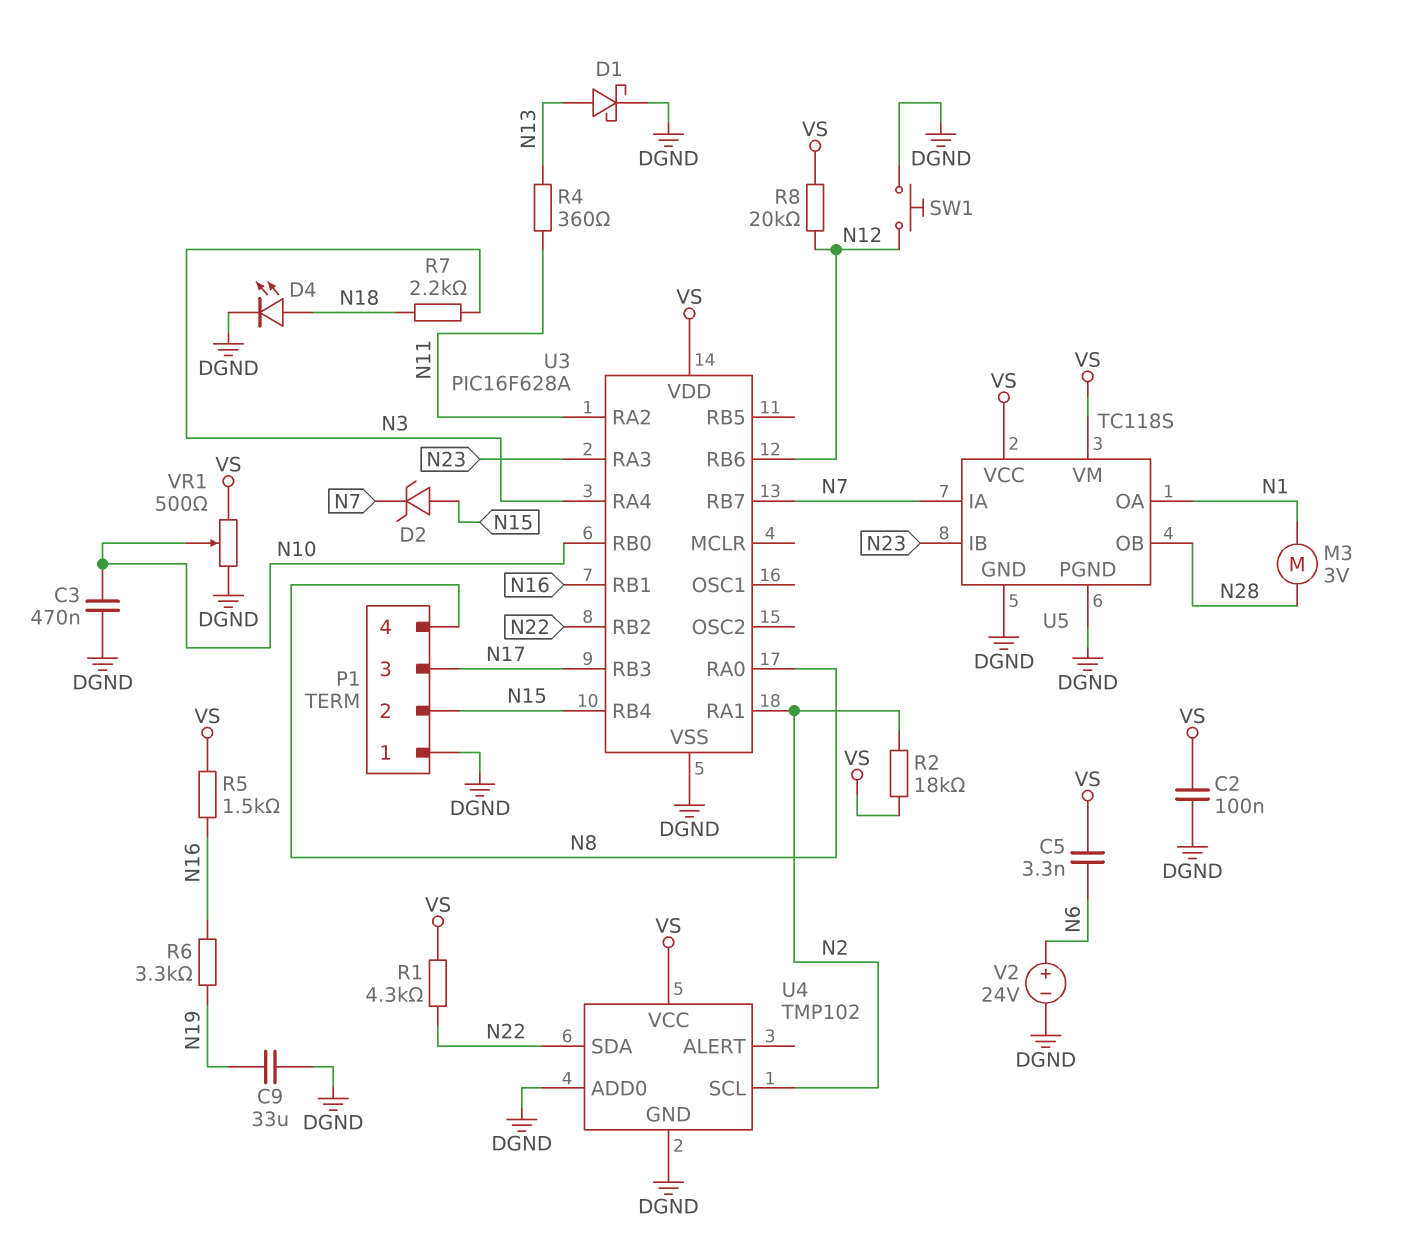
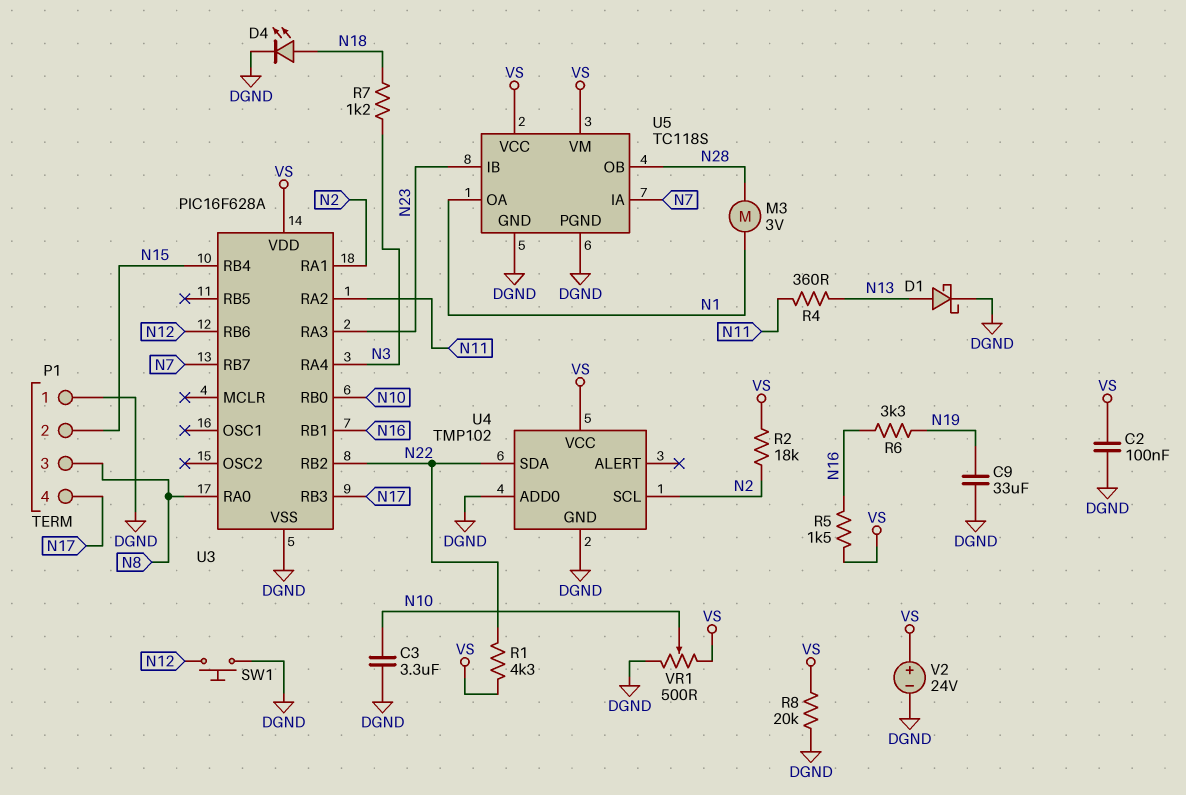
C3: 470nF (DGND, N10) -> 3.3uF (DGND, N10)
C5: 3.3nF (N6, VS) -> none
D2: zener (A N15, K N7) -> none
P1 pin 3: N17 -> N8
P1 pin 4: N8 -> N17
R7: 2.2k (N3, N18) -> 1.2k (N3, N18)
R8: 20k (N12, VS) -> 20k (DGND, VS)
V2: 24V (plus N6, minus DGND) -> 24V (plus VS, minus DGND)

